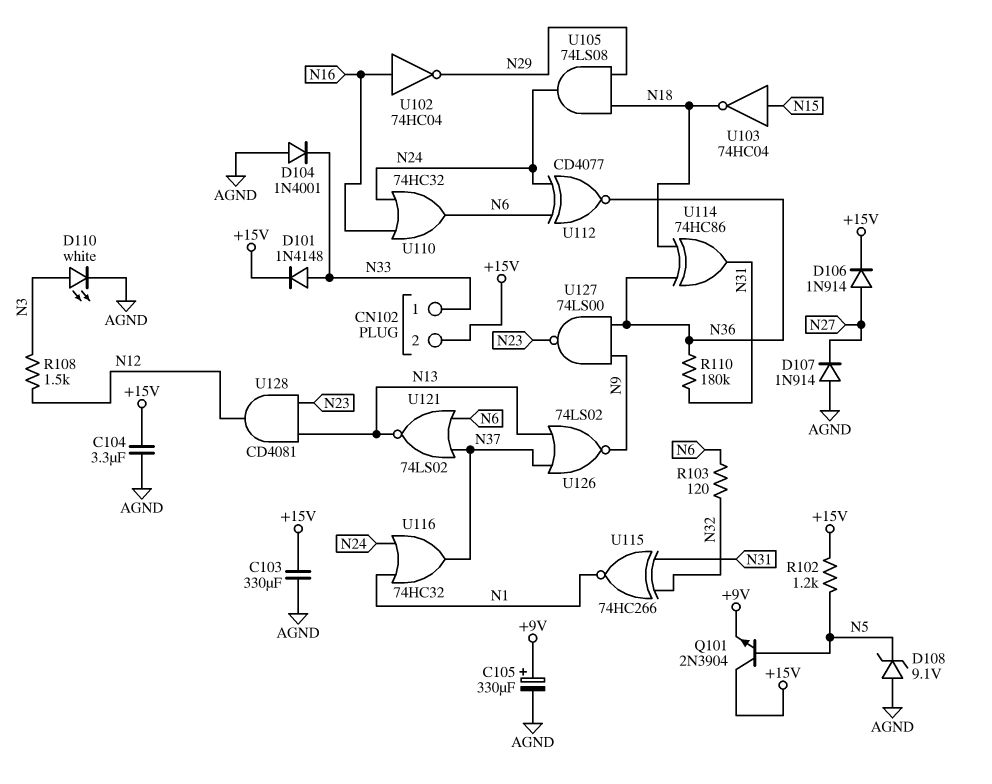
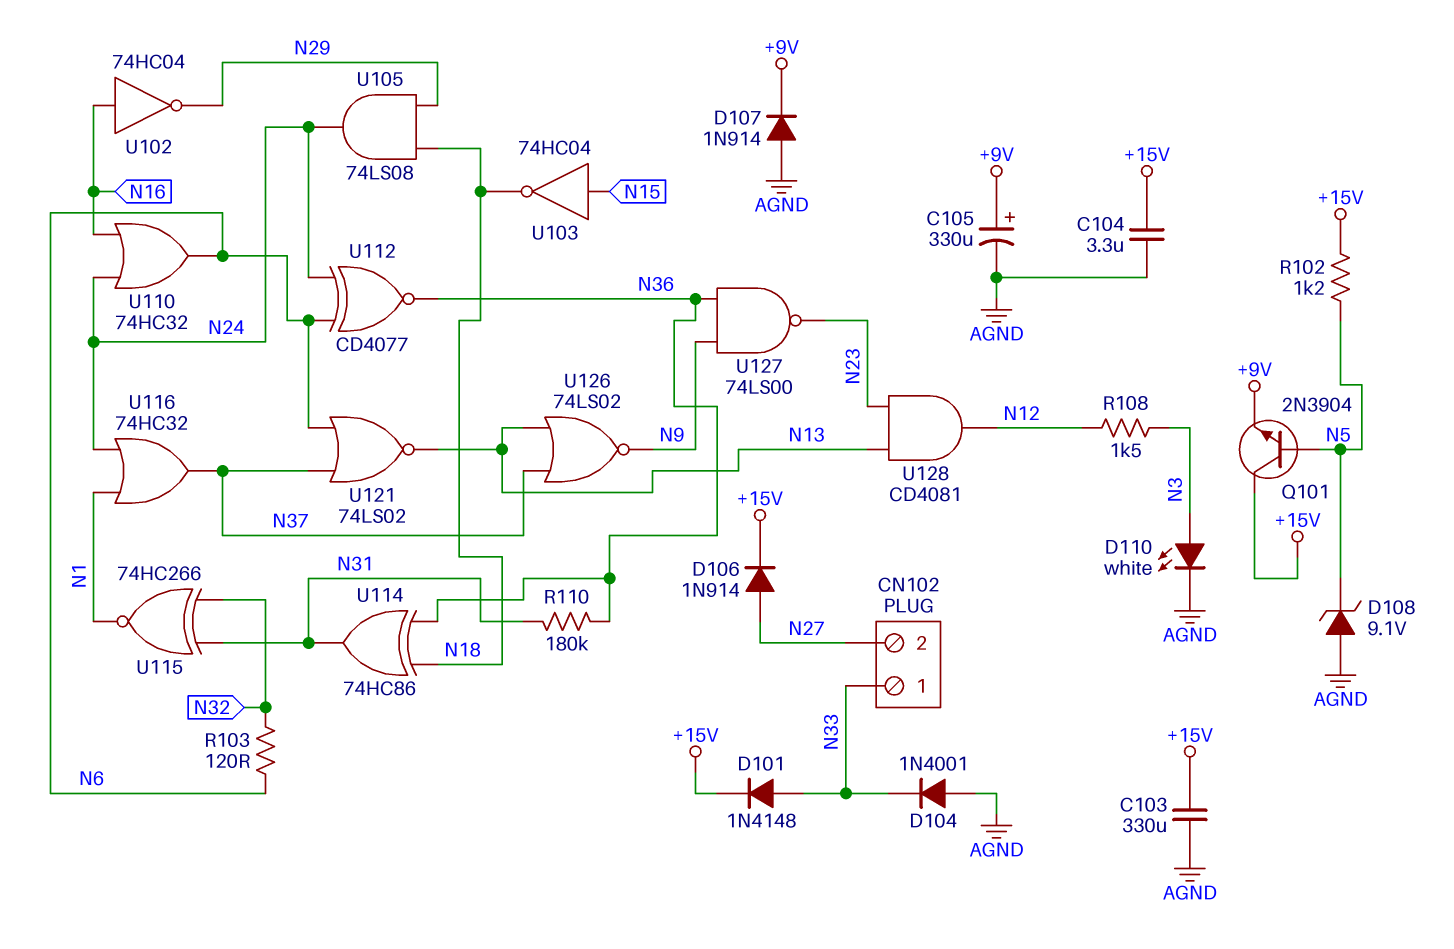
CN102 pin 2: +15V -> N27
D107: diode 1N914 (A AGND, K N27) -> diode 1N914 (A AGND, K +9V)

